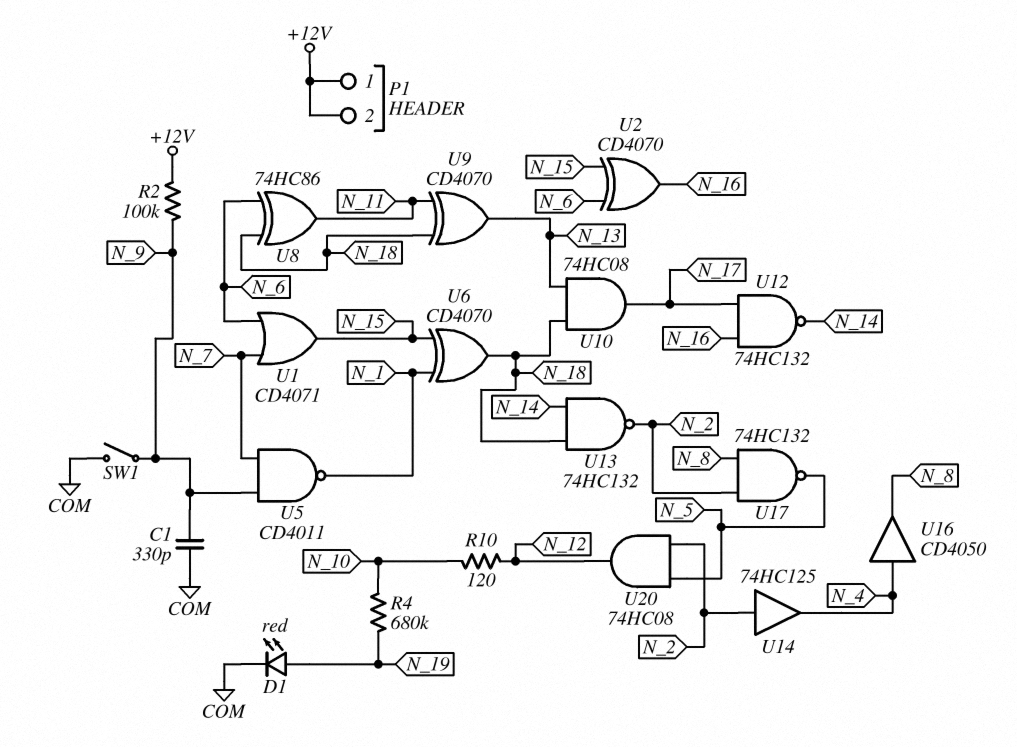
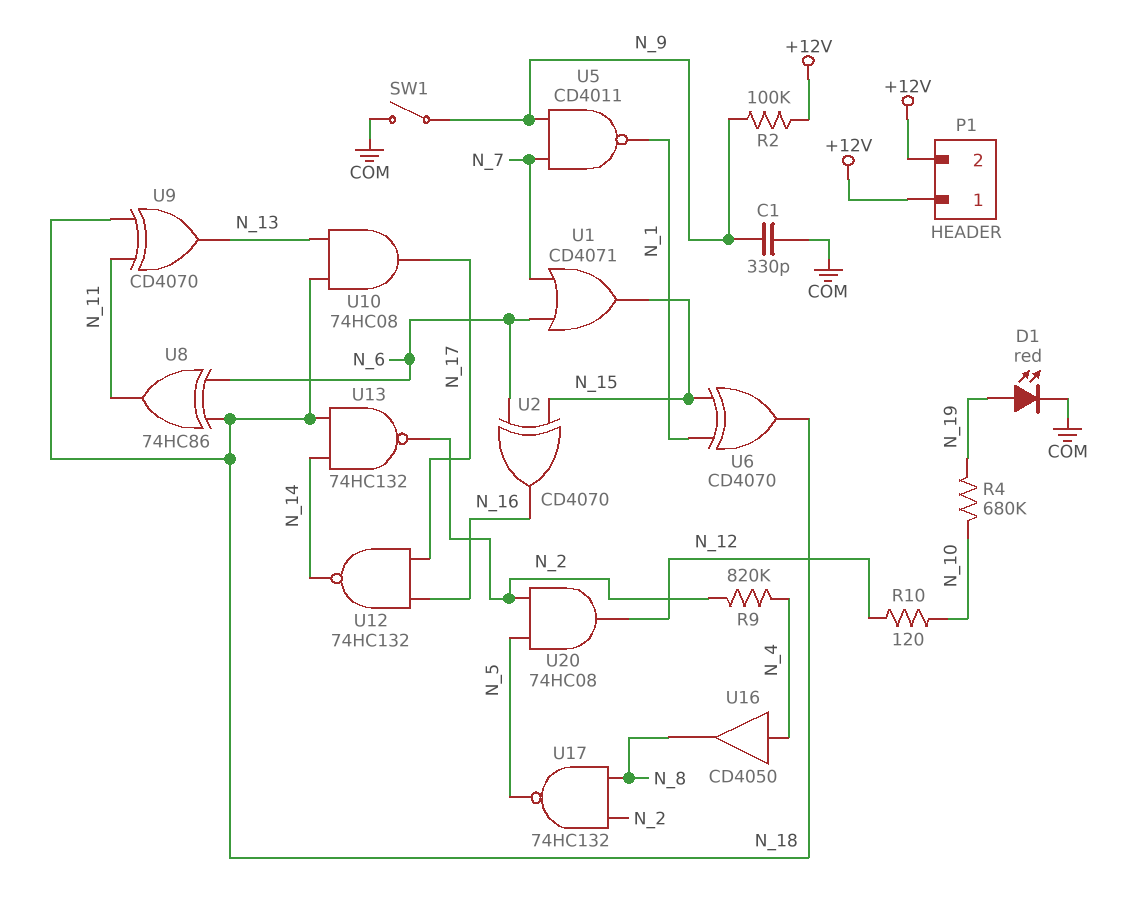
R9: none -> 820k (N_2, N_4)
U14: buffer 74HC125 (in N_2, out N_4) -> none

